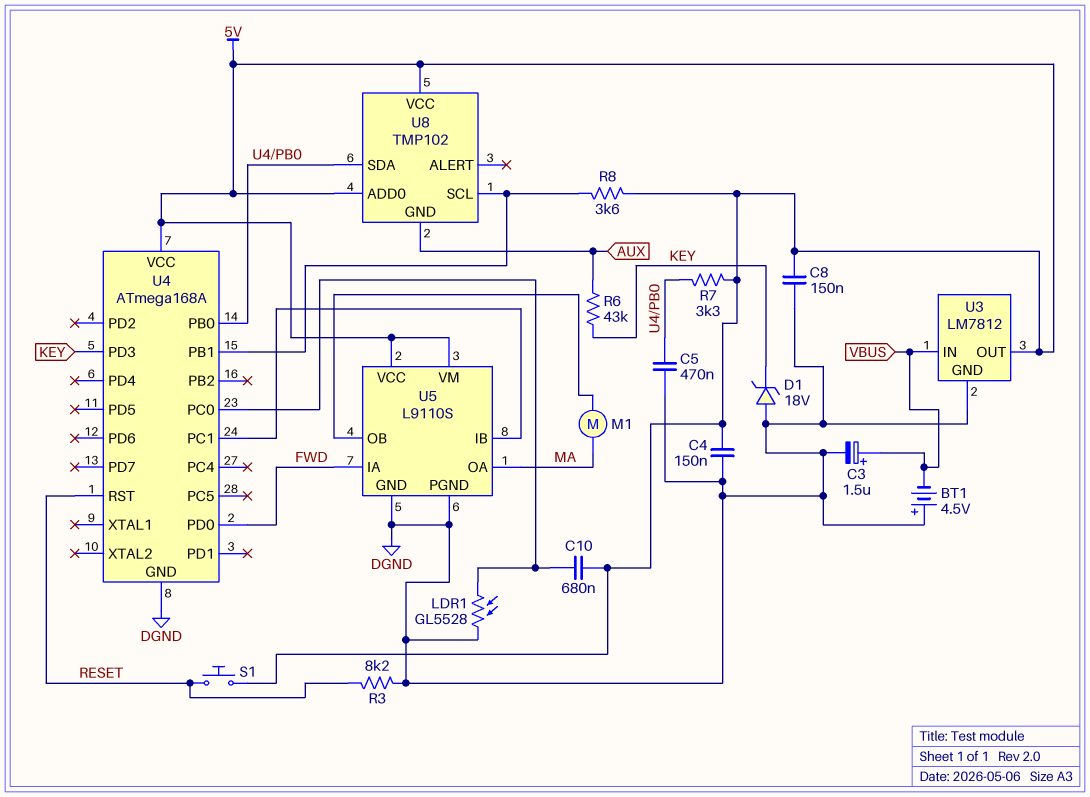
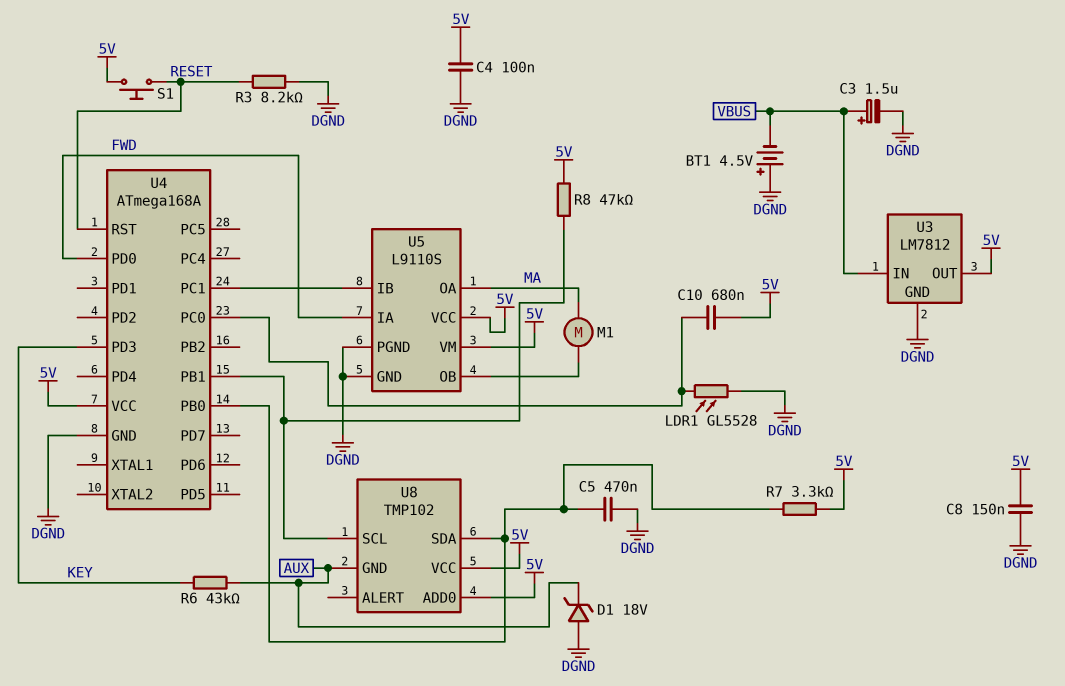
C4: 150nF (5V, DGND) -> 100nF (5V, DGND)
D1: zener 18V (A DGND, K KEY) -> zener 18V (A DGND, K AUX)
R8: 3.6k (5V, U4/PB1) -> 47k (5V, U4/PB1)

